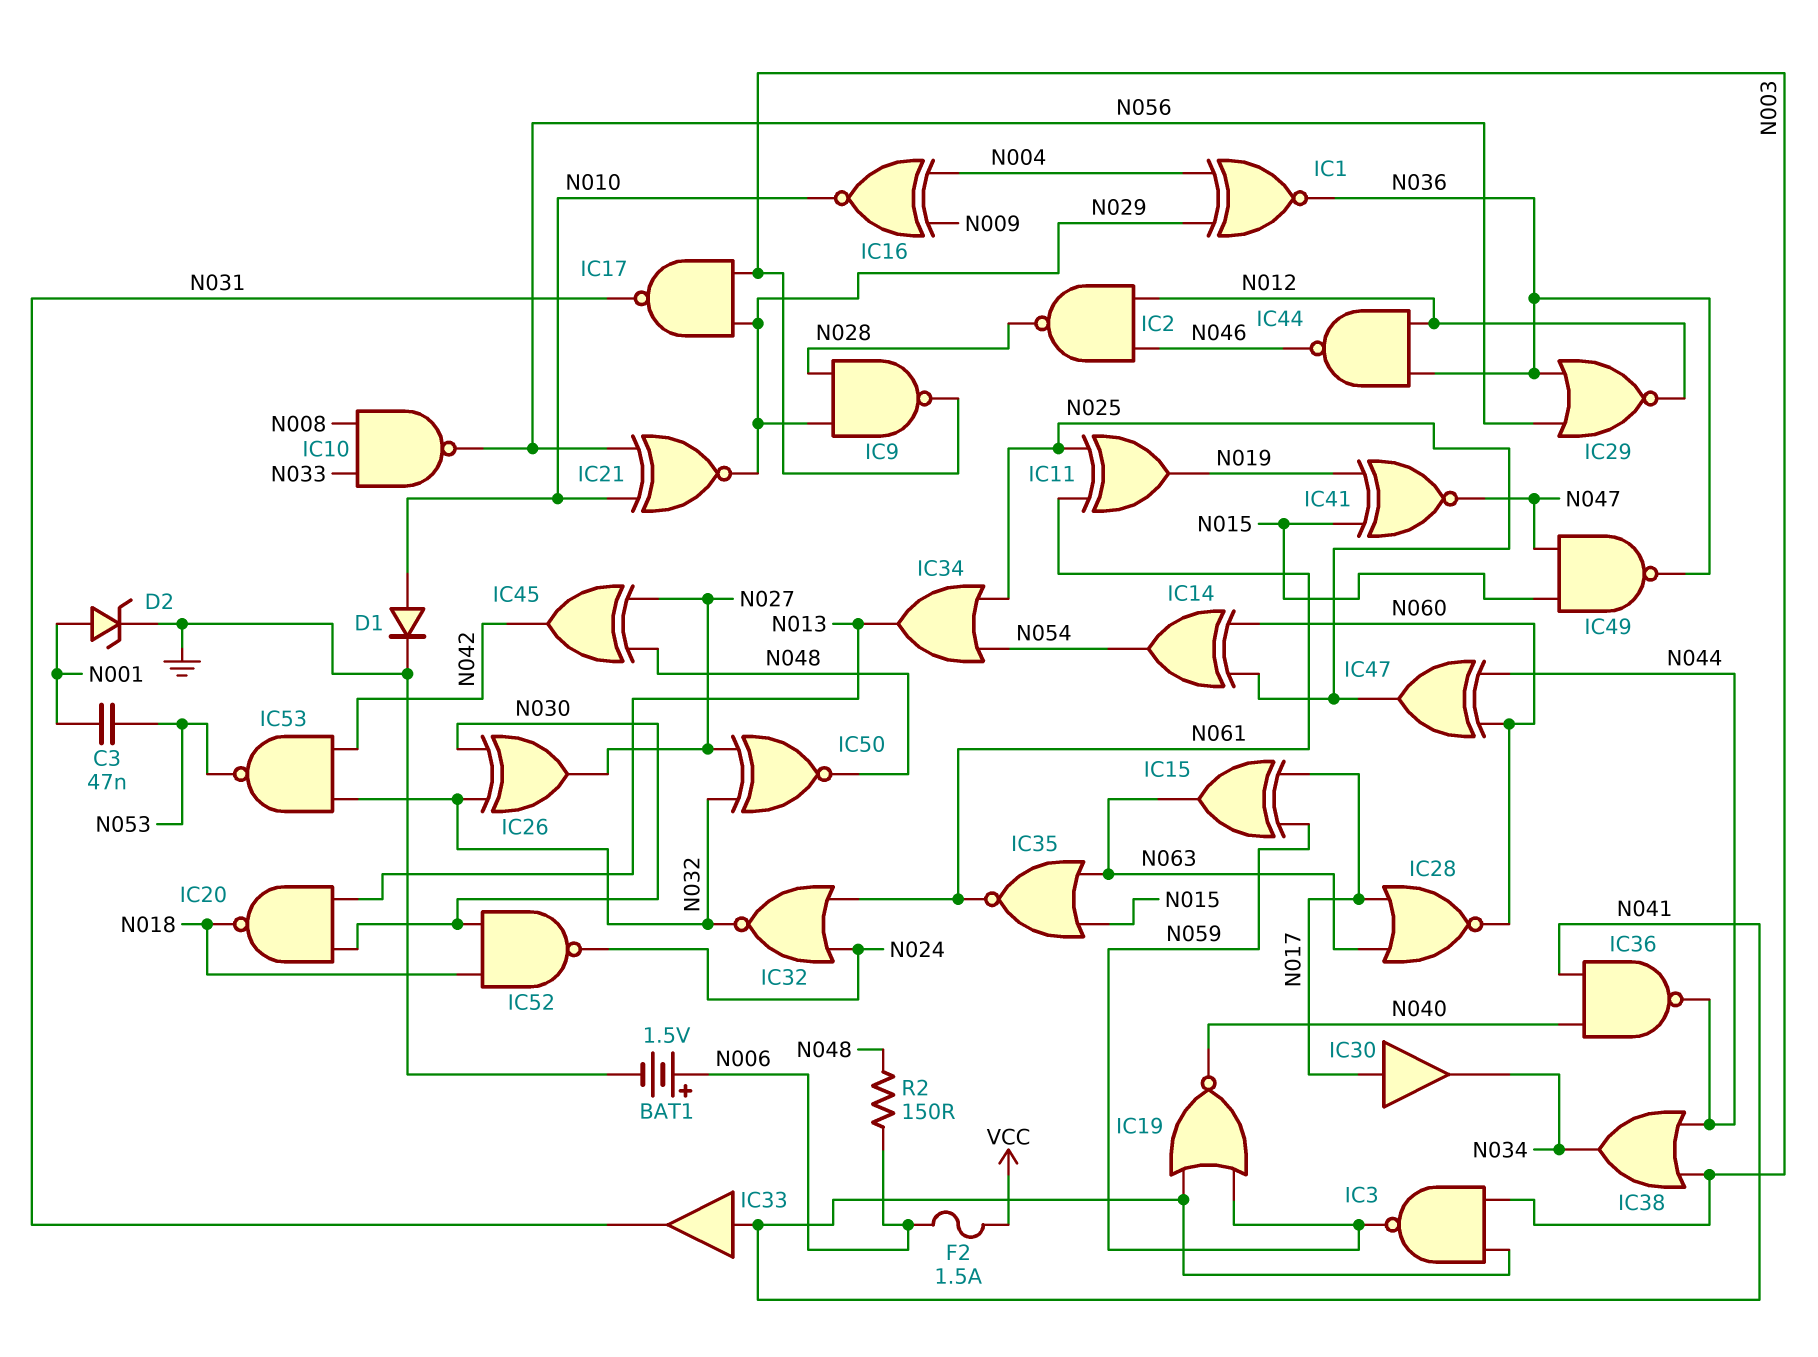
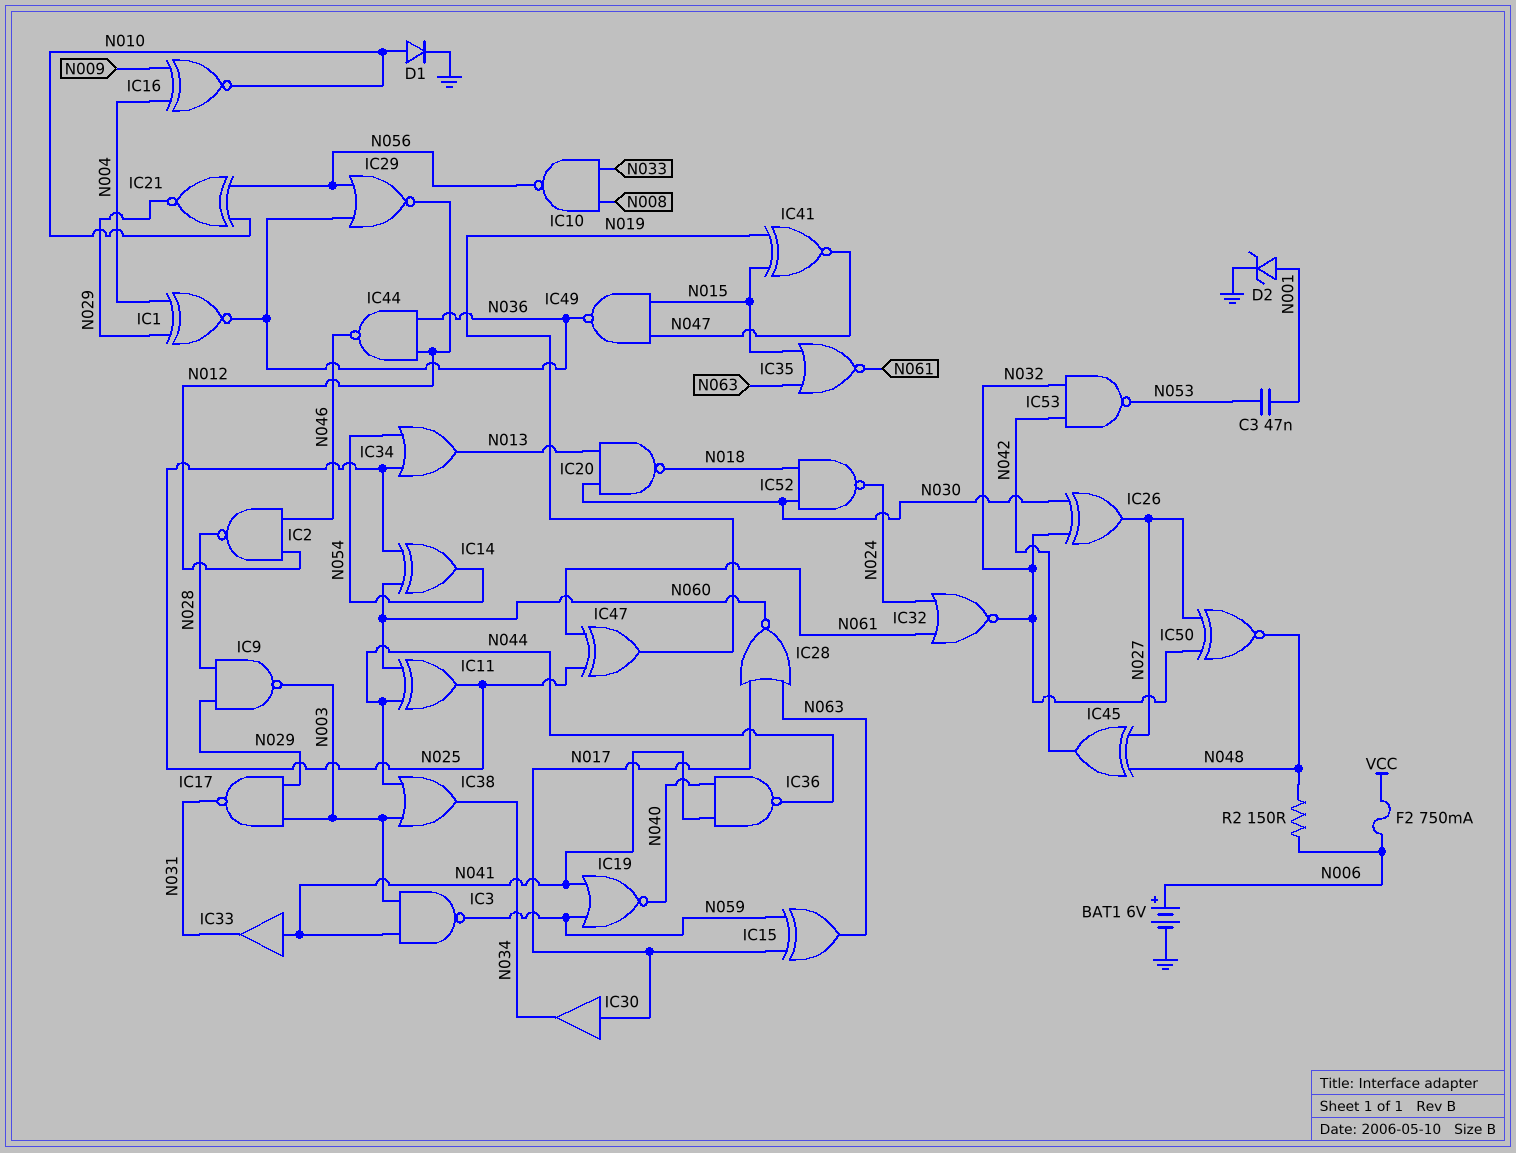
BAT1: 1.5V (plus N006, minus GND) -> 6V (plus N006, minus GND)
F2: 1.5A (N006, VCC) -> 750mA (N006, VCC)
IC11: XOR (in N025, in N061, out N019) -> XOR (in N044, in N060, out N025)
IC47: XOR (in N044, in N060, out N025) -> XOR (in N025, in N061, out N019)

